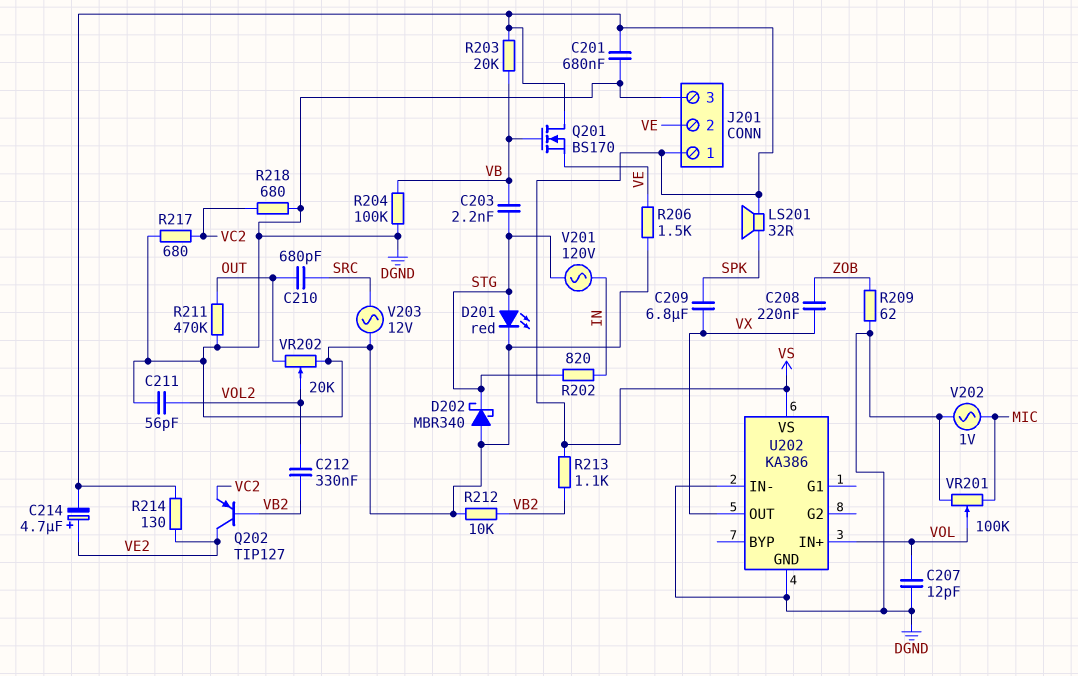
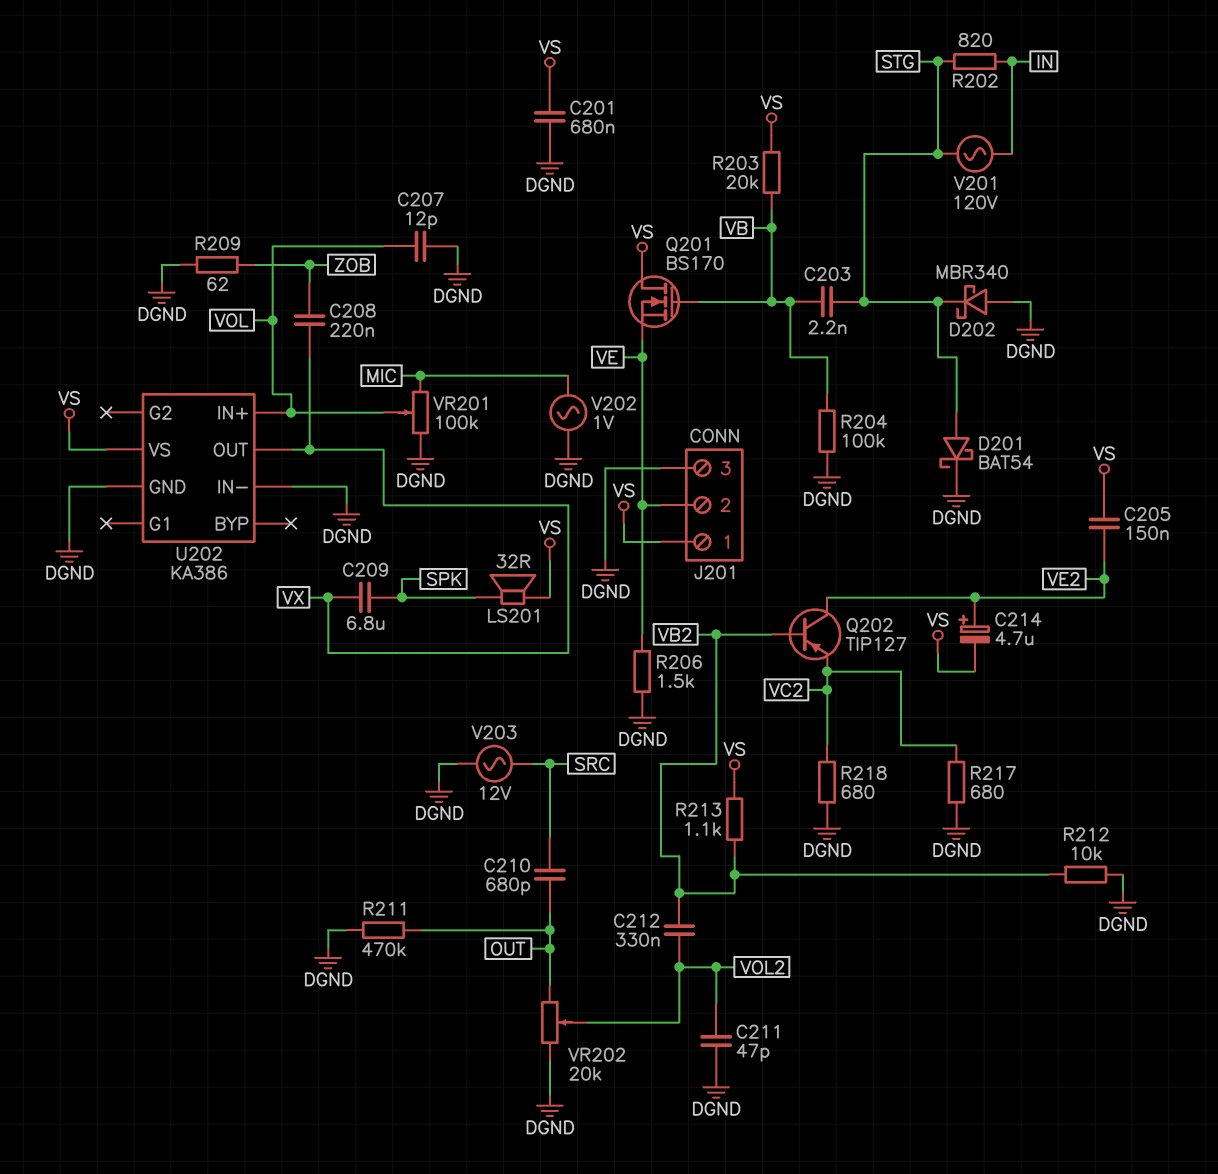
C205: none -> 150nF (VE2, VS)
C211: 56pF (DGND, VOL2) -> 47pF (DGND, VOL2)
D201: LED red (A STG, K DGND) -> schottky BAT54 (A STG, K DGND)
R214: 130 (VE2, VS) -> none

